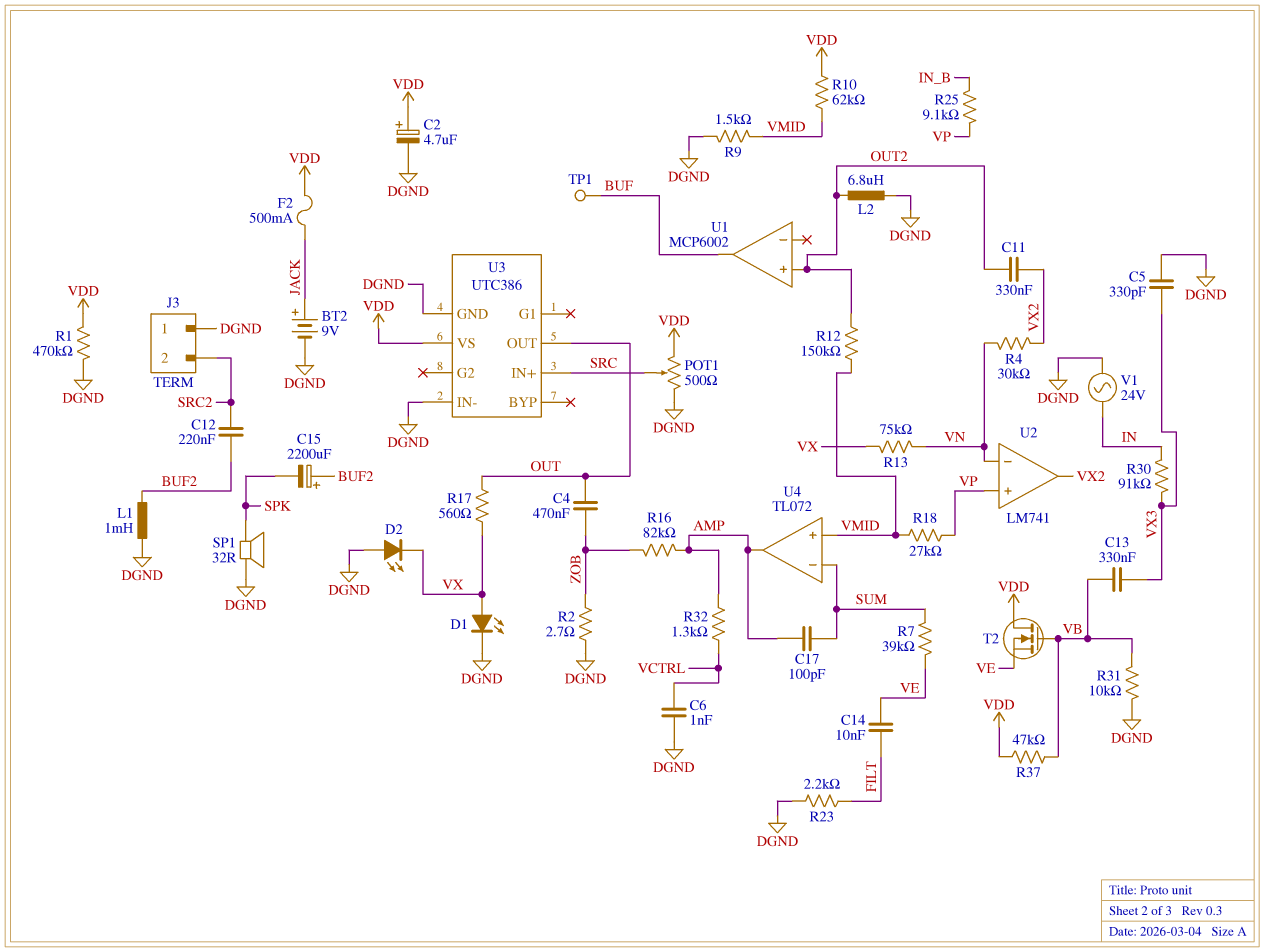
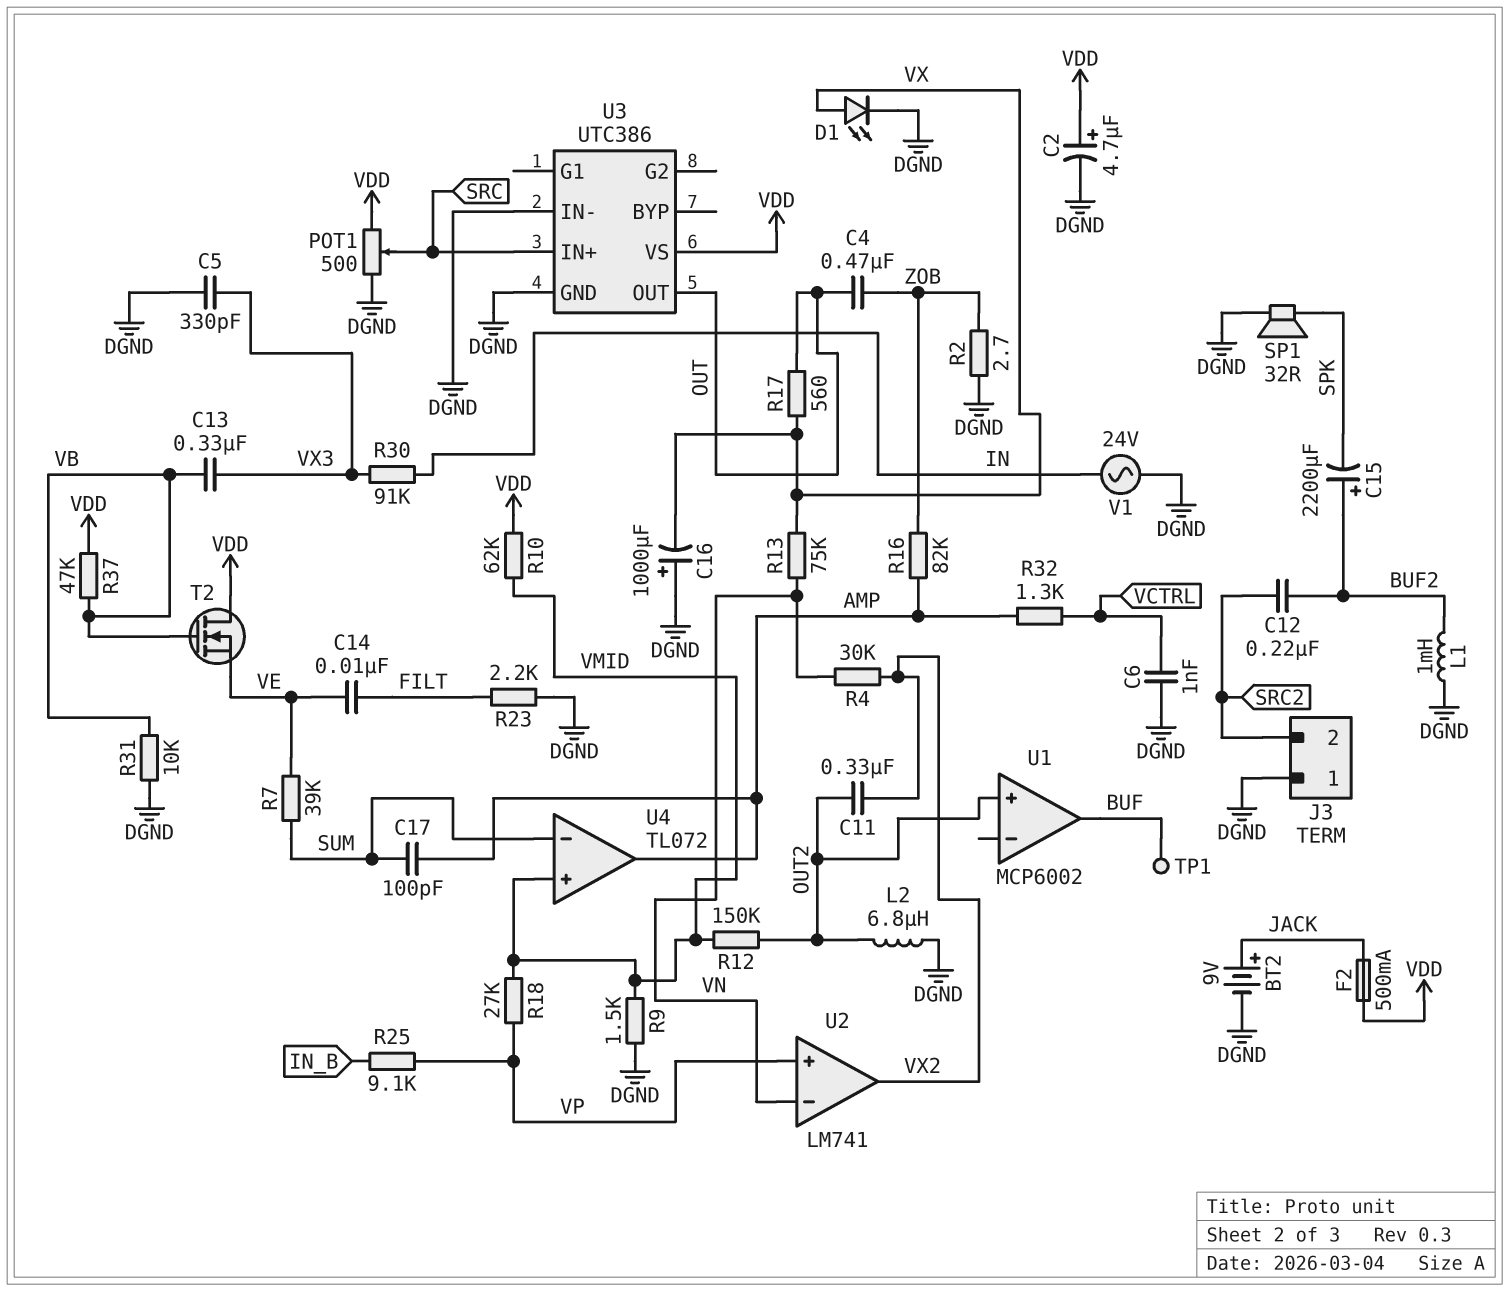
C16: none -> 1000uF (plus DGND, minus VX)
D2: LED (A DGND, K VX) -> none
R1: 470k (DGND, VDD) -> none

